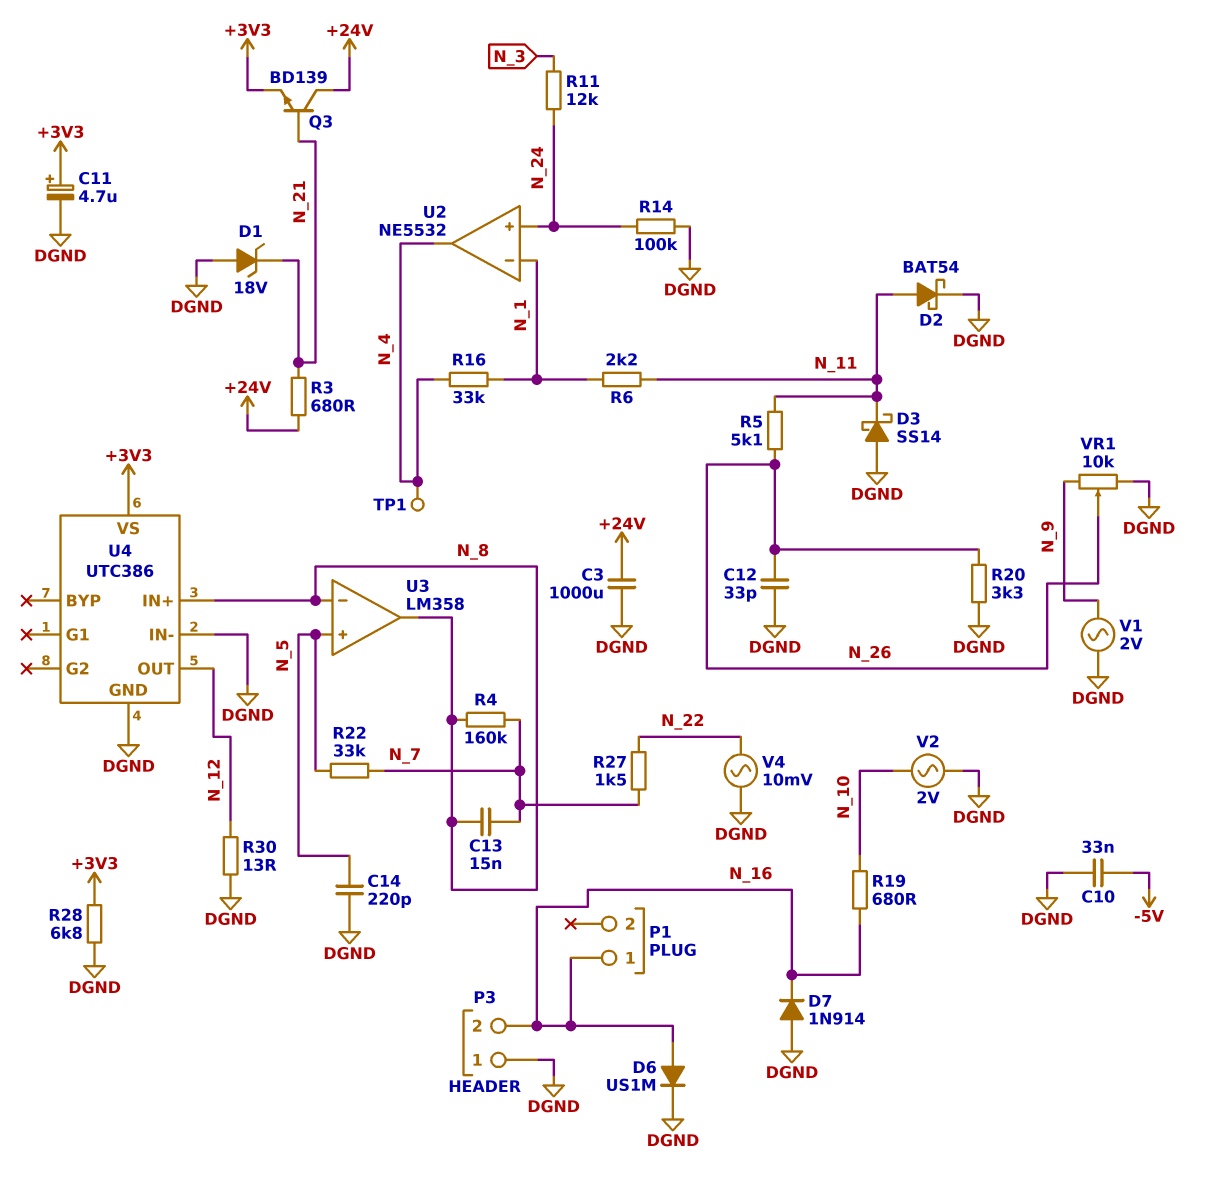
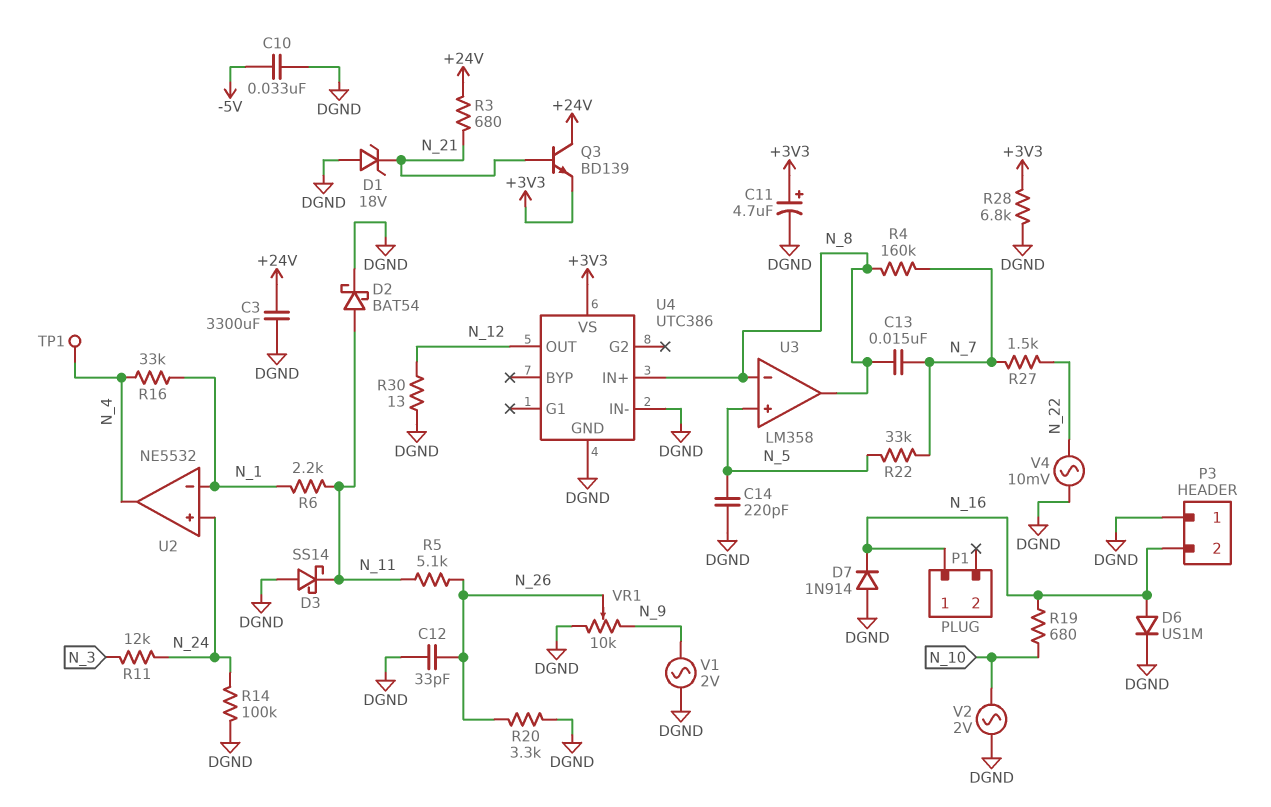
C3: 1000uF (+24V, DGND) -> 3300uF (+24V, DGND)

